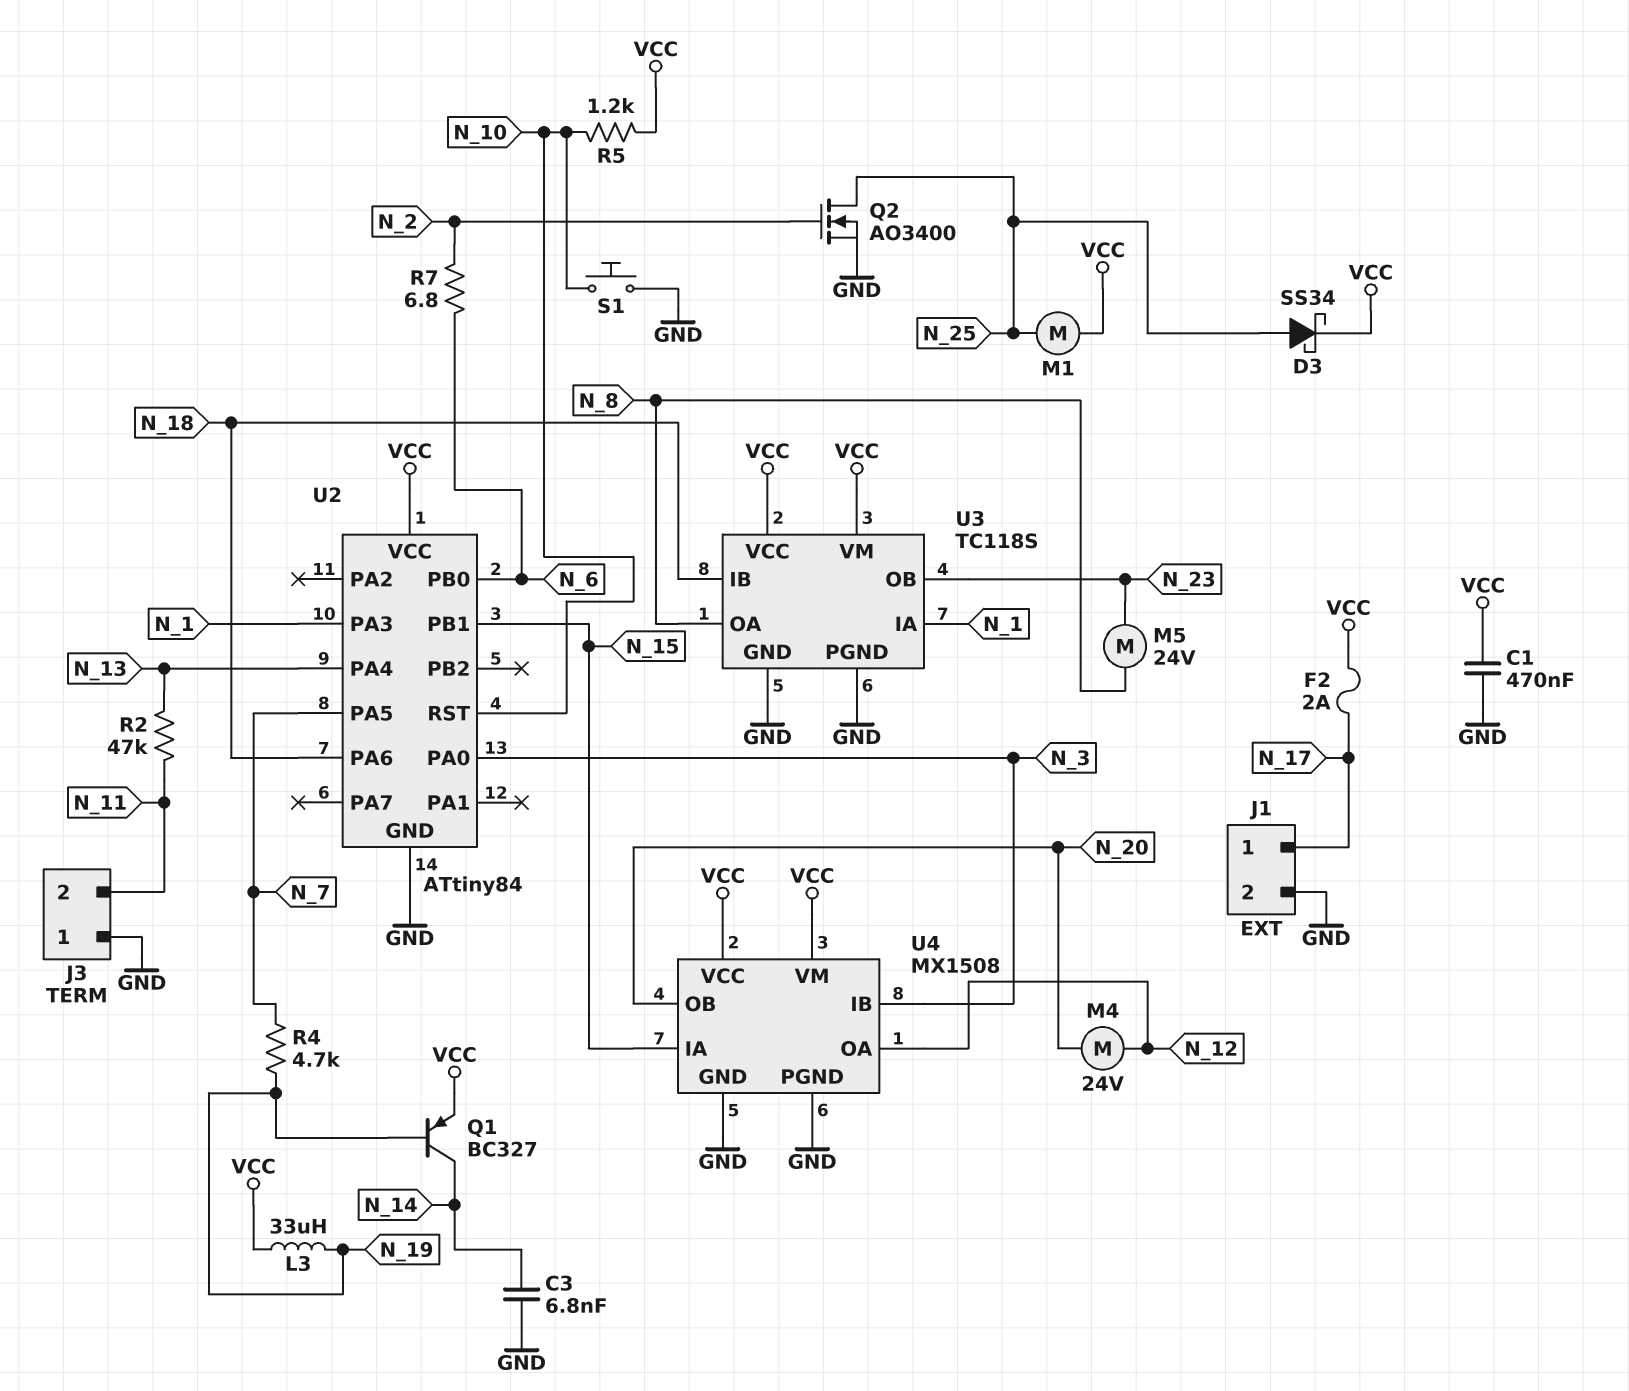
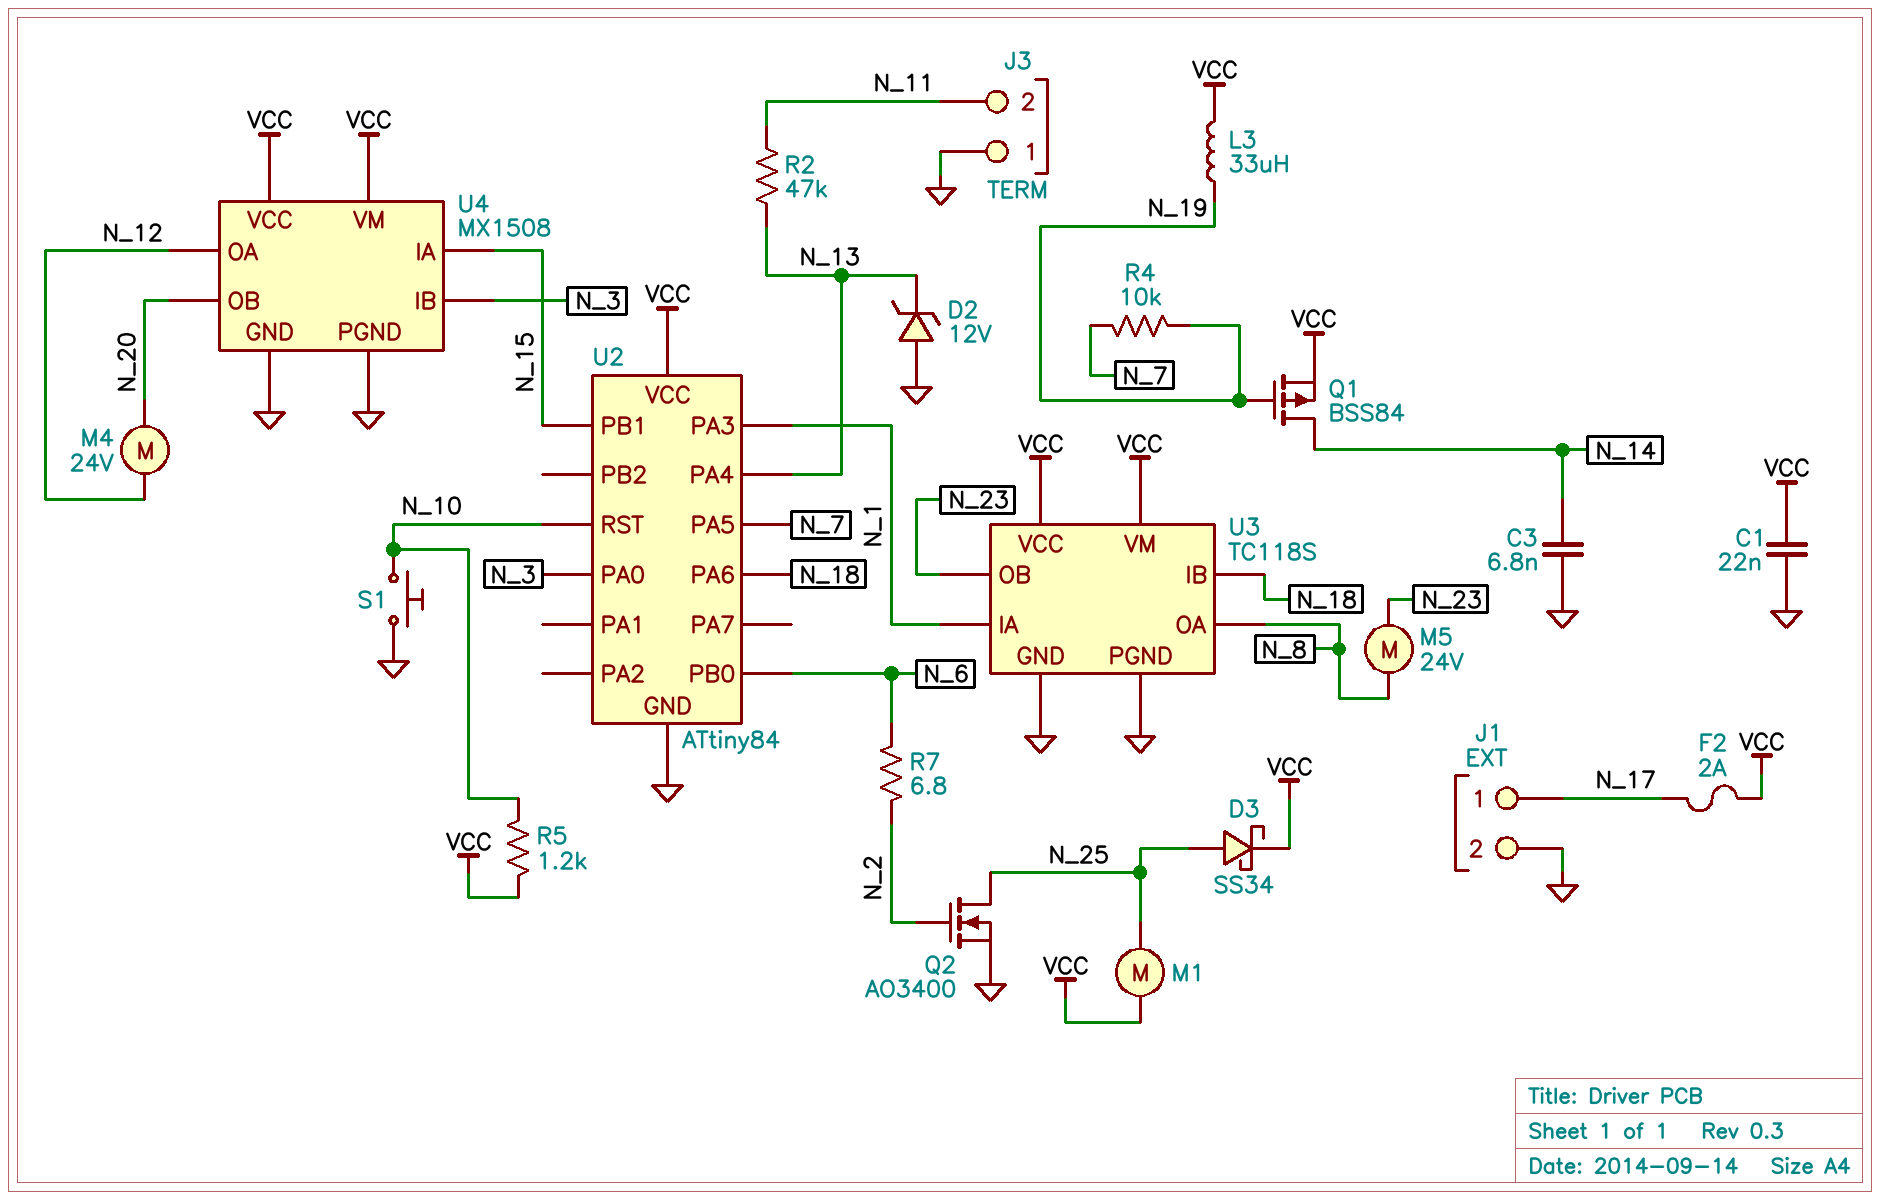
C1: 470nF (GND, VCC) -> 22nF (GND, VCC)
D2: none -> zener 12V (A GND, K N_13)
Q1: PNP BC327 (B N_19, C N_14, E VCC) -> PMOS BSS84 (G N_19, D N_14, S VCC)
R4: 4.7k (N_7, N_19) -> 10k (N_7, N_19)

